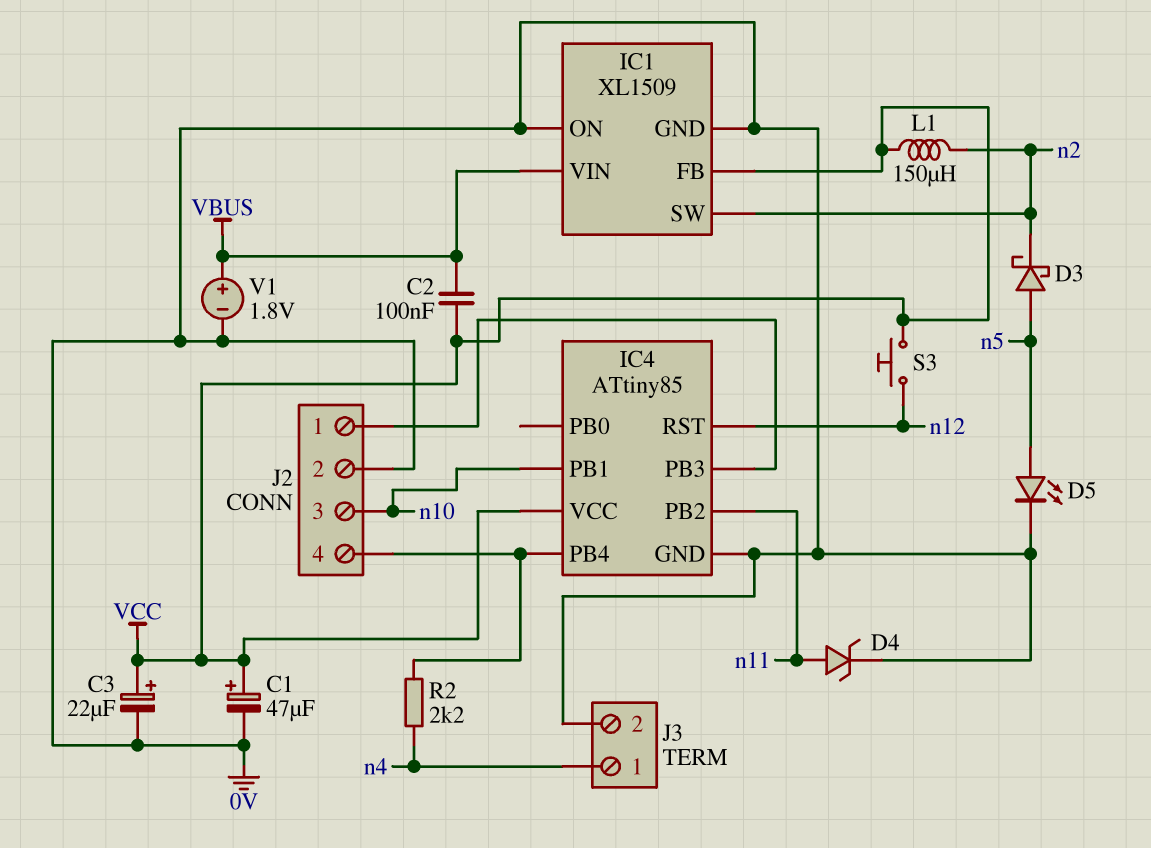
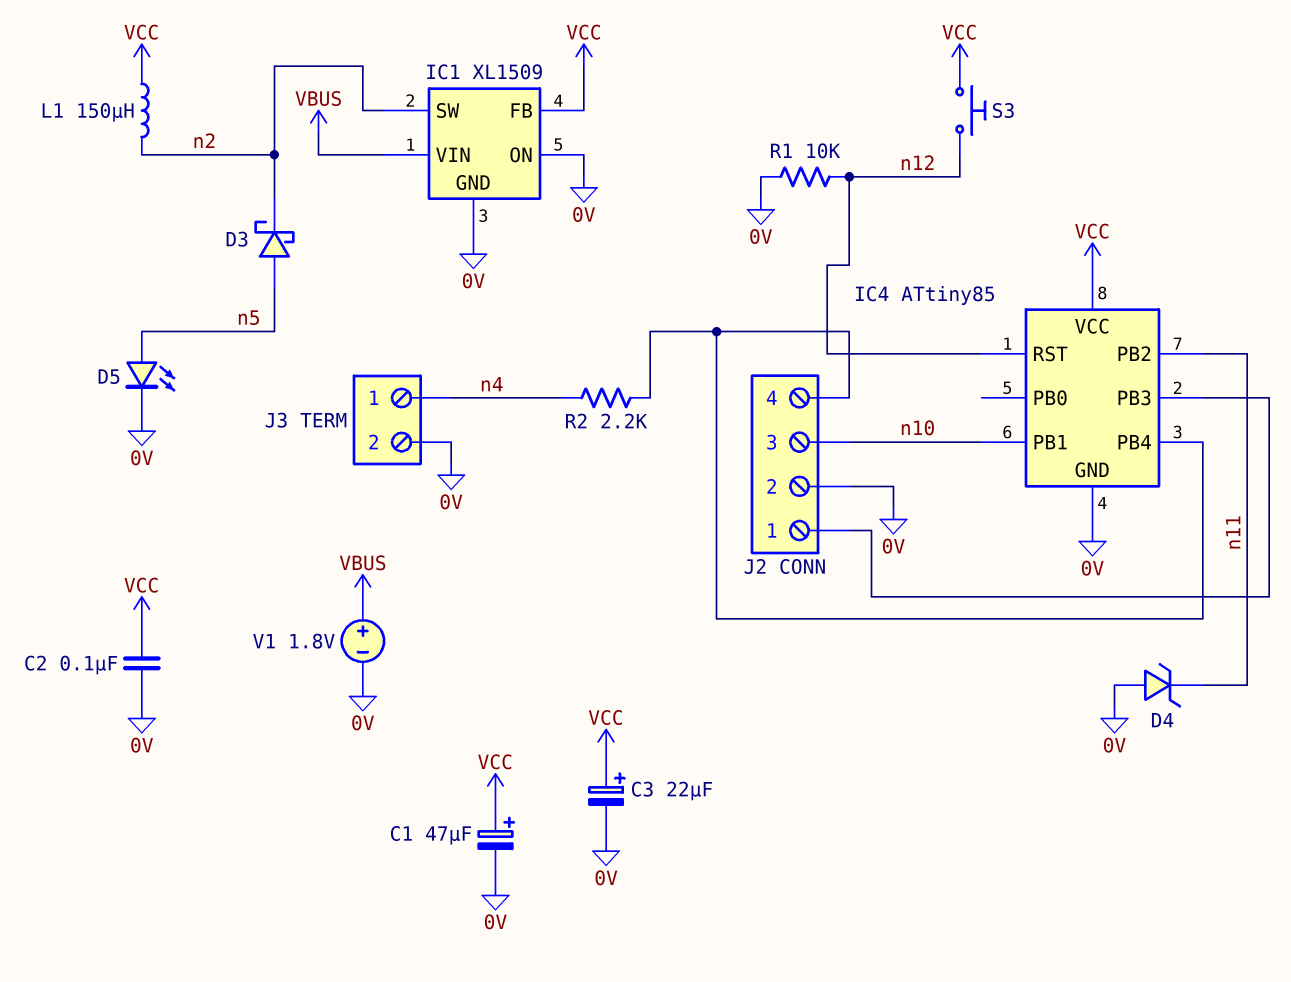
C2: 100nF (VBUS, VCC) -> 100nF (0V, VCC)
D4: zener (A n11, K 0V) -> zener (A 0V, K n11)
R1: none -> 10k (0V, n12)

